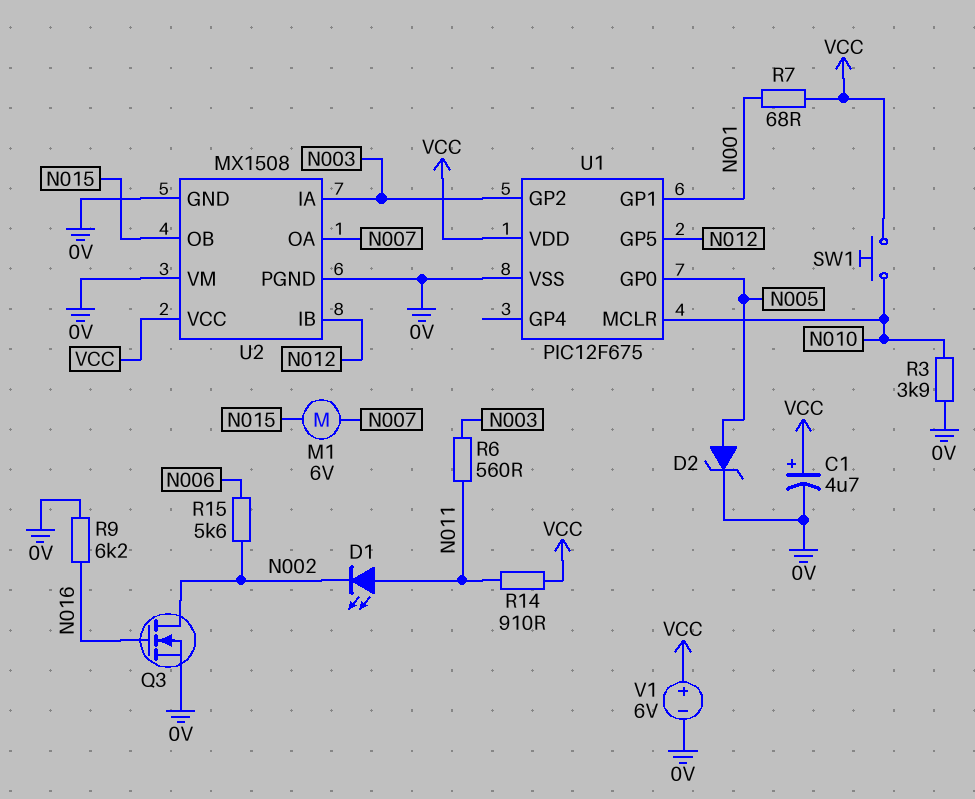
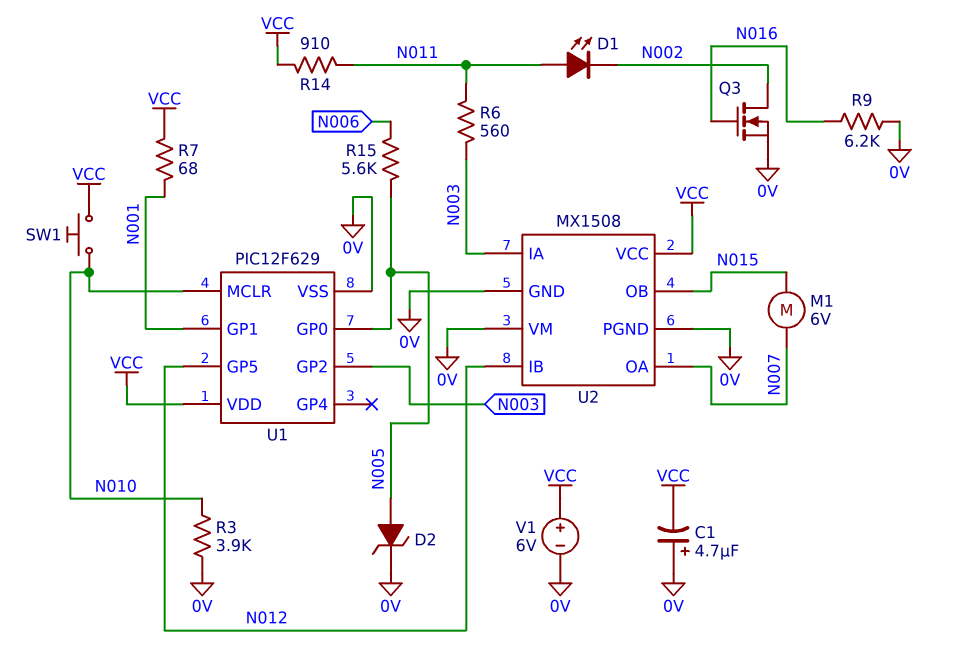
C1: 4.7uF (plus VCC, minus 0V) -> 4.7uF (plus 0V, minus VCC)
R15: 5.6k (N002, N006) -> 5.6k (N005, N006)
U1: PIC12F675 -> PIC12F629

